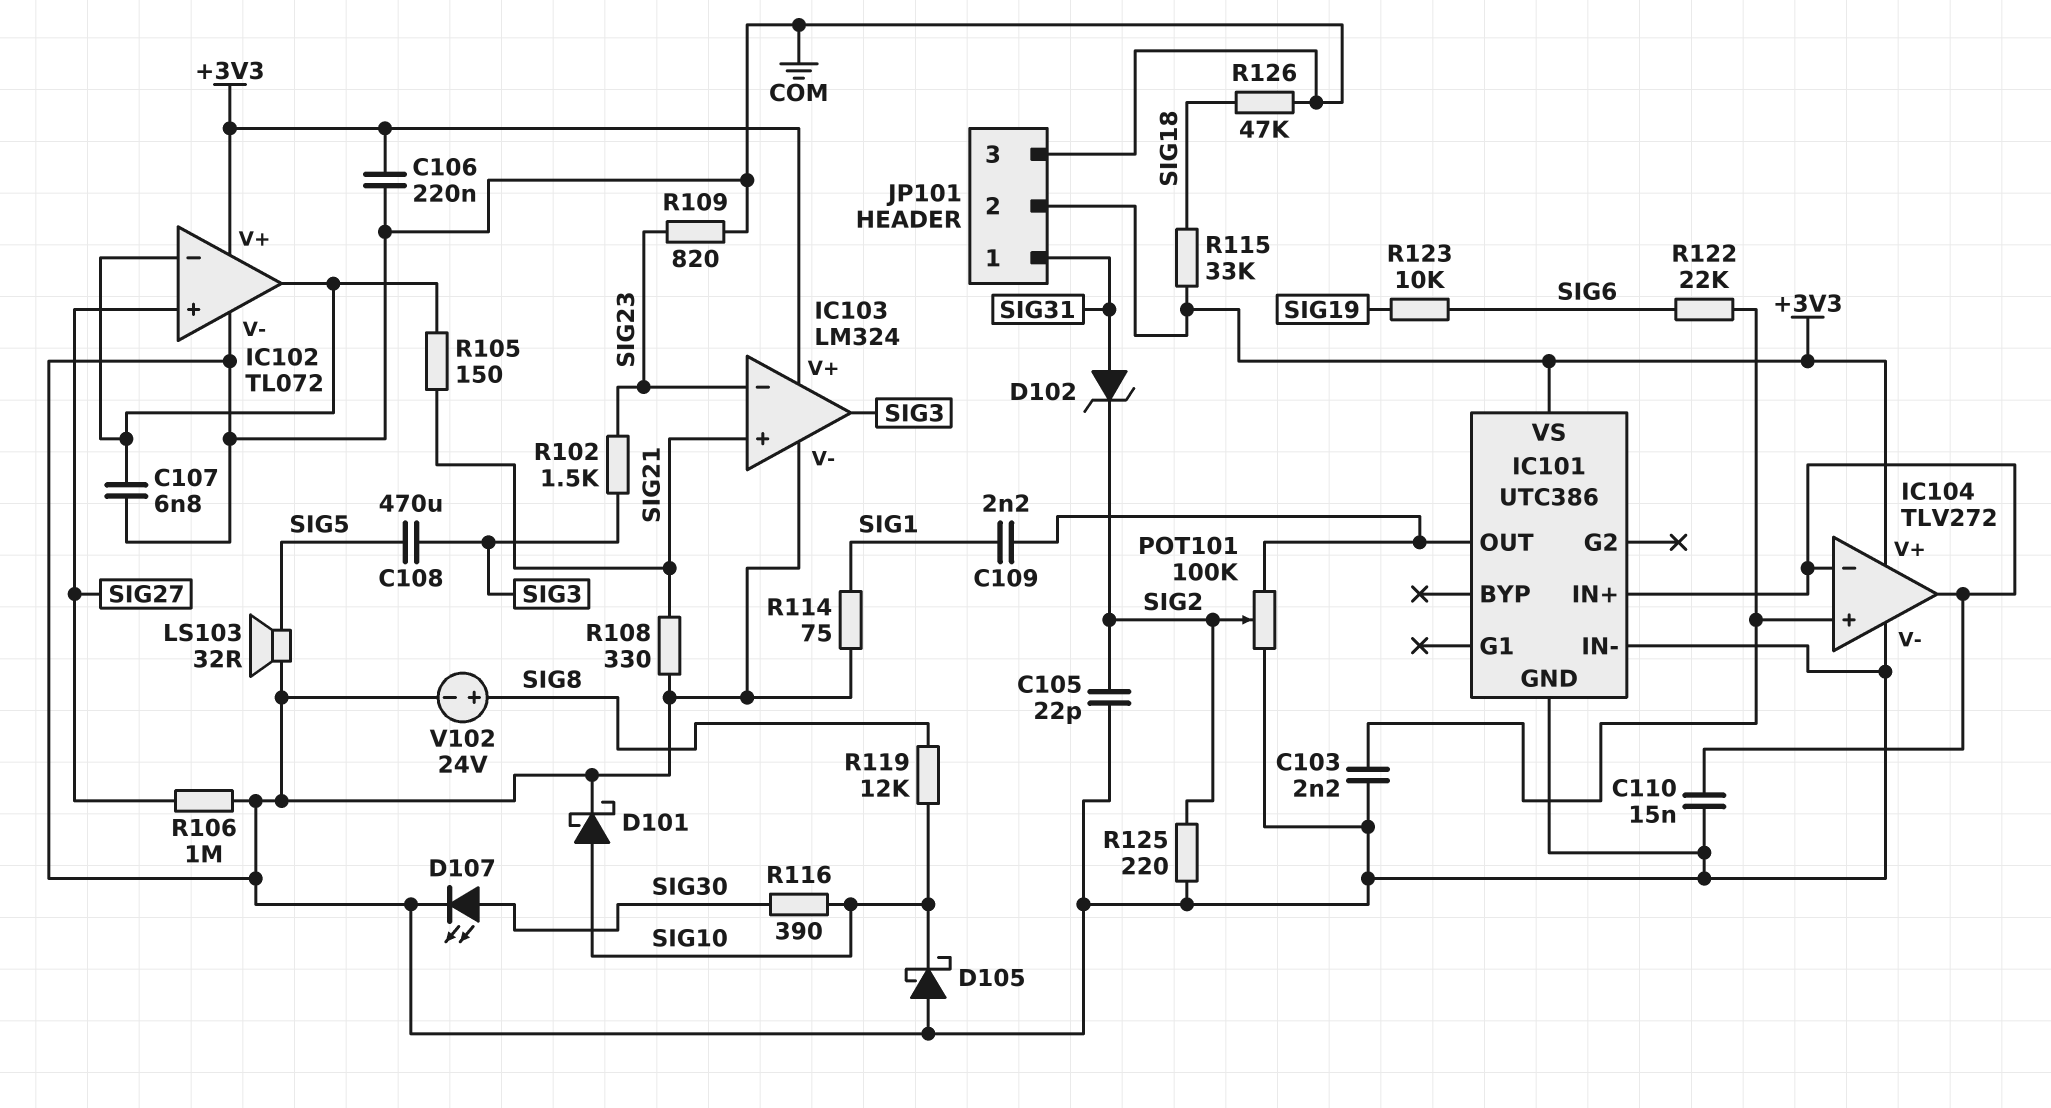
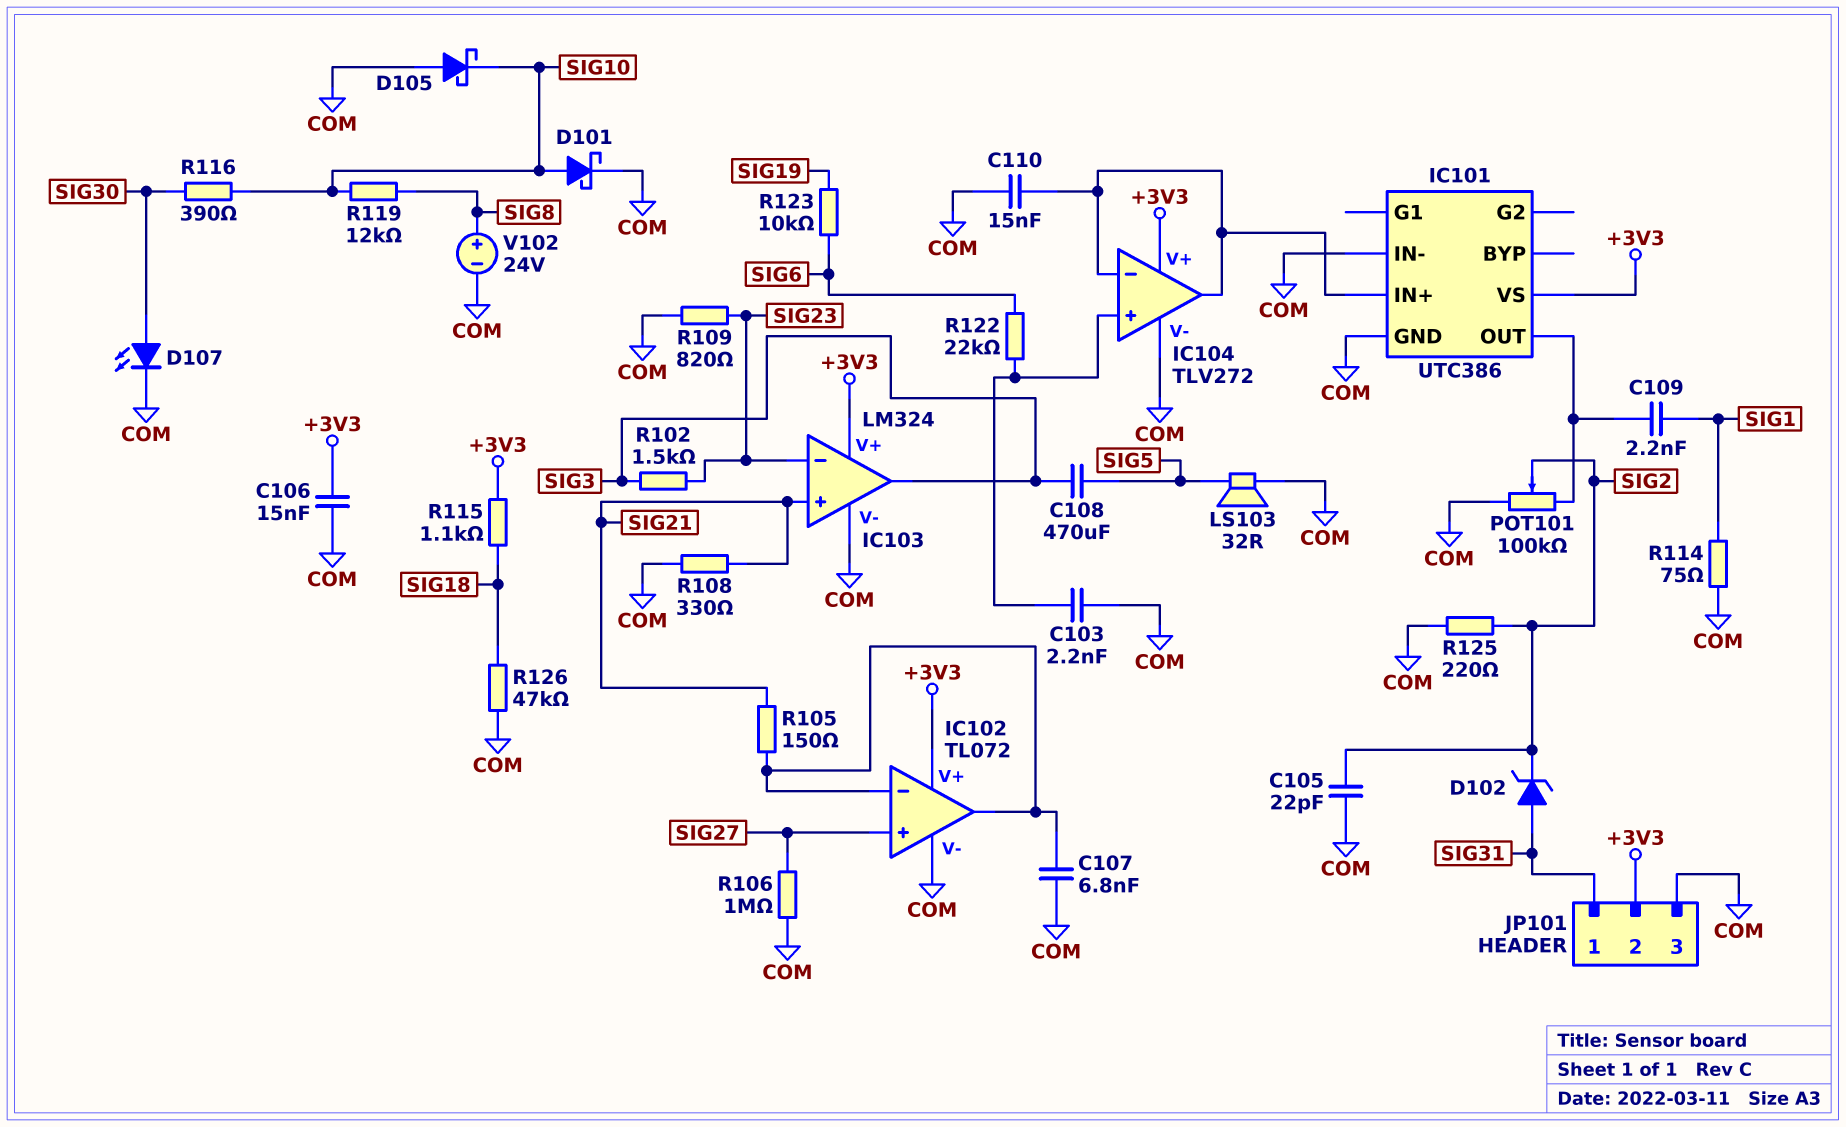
C106: 220nF (+3V3, COM) -> 15nF (+3V3, COM)
R115: 33k (+3V3, SIG18) -> 1.1k (+3V3, SIG18)

